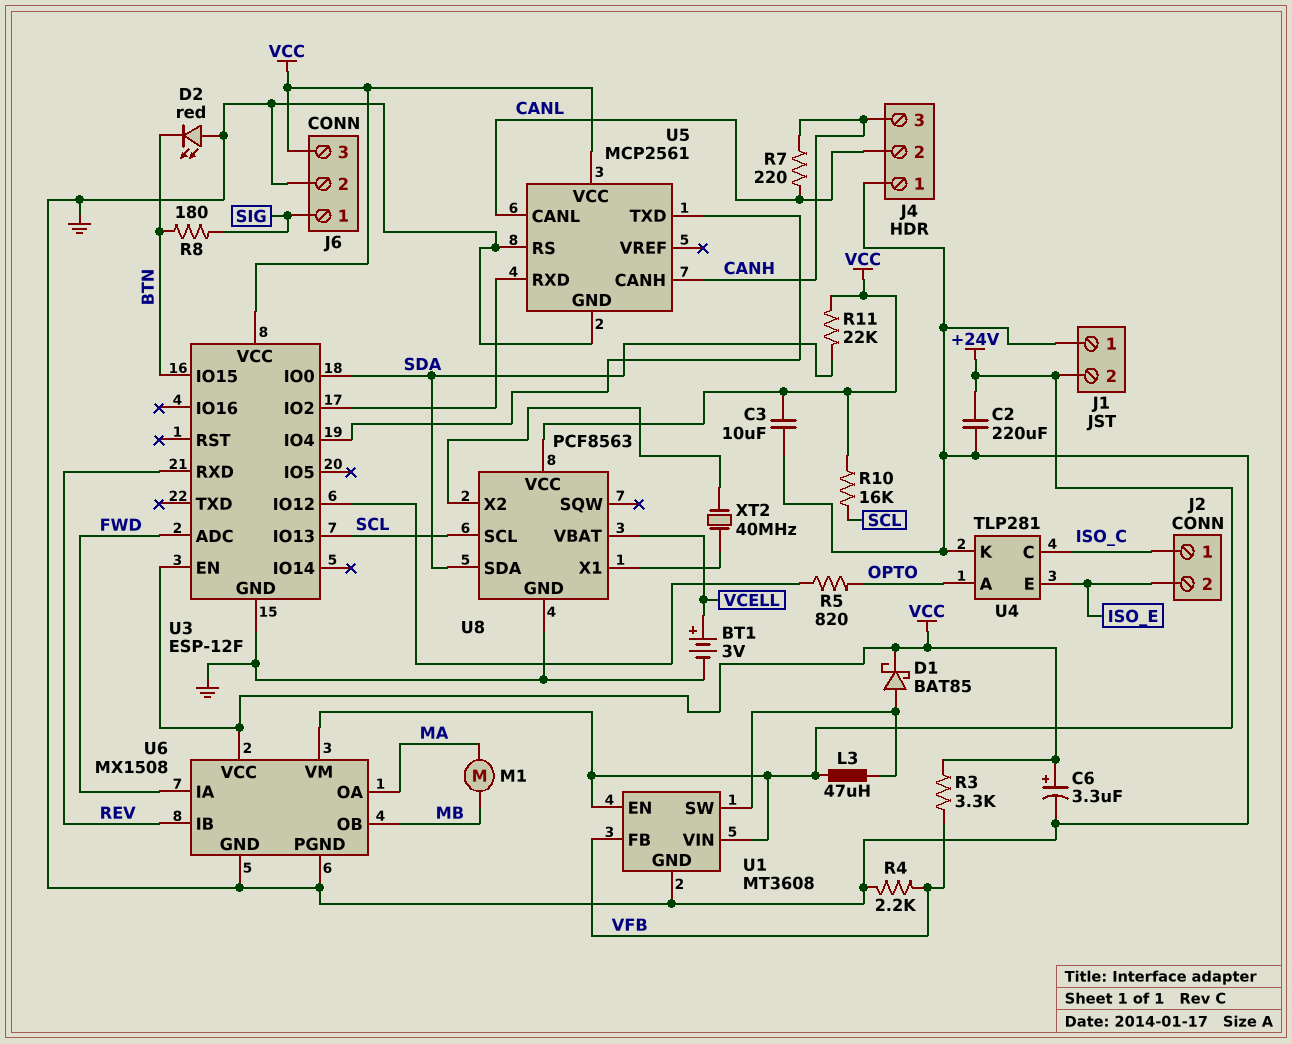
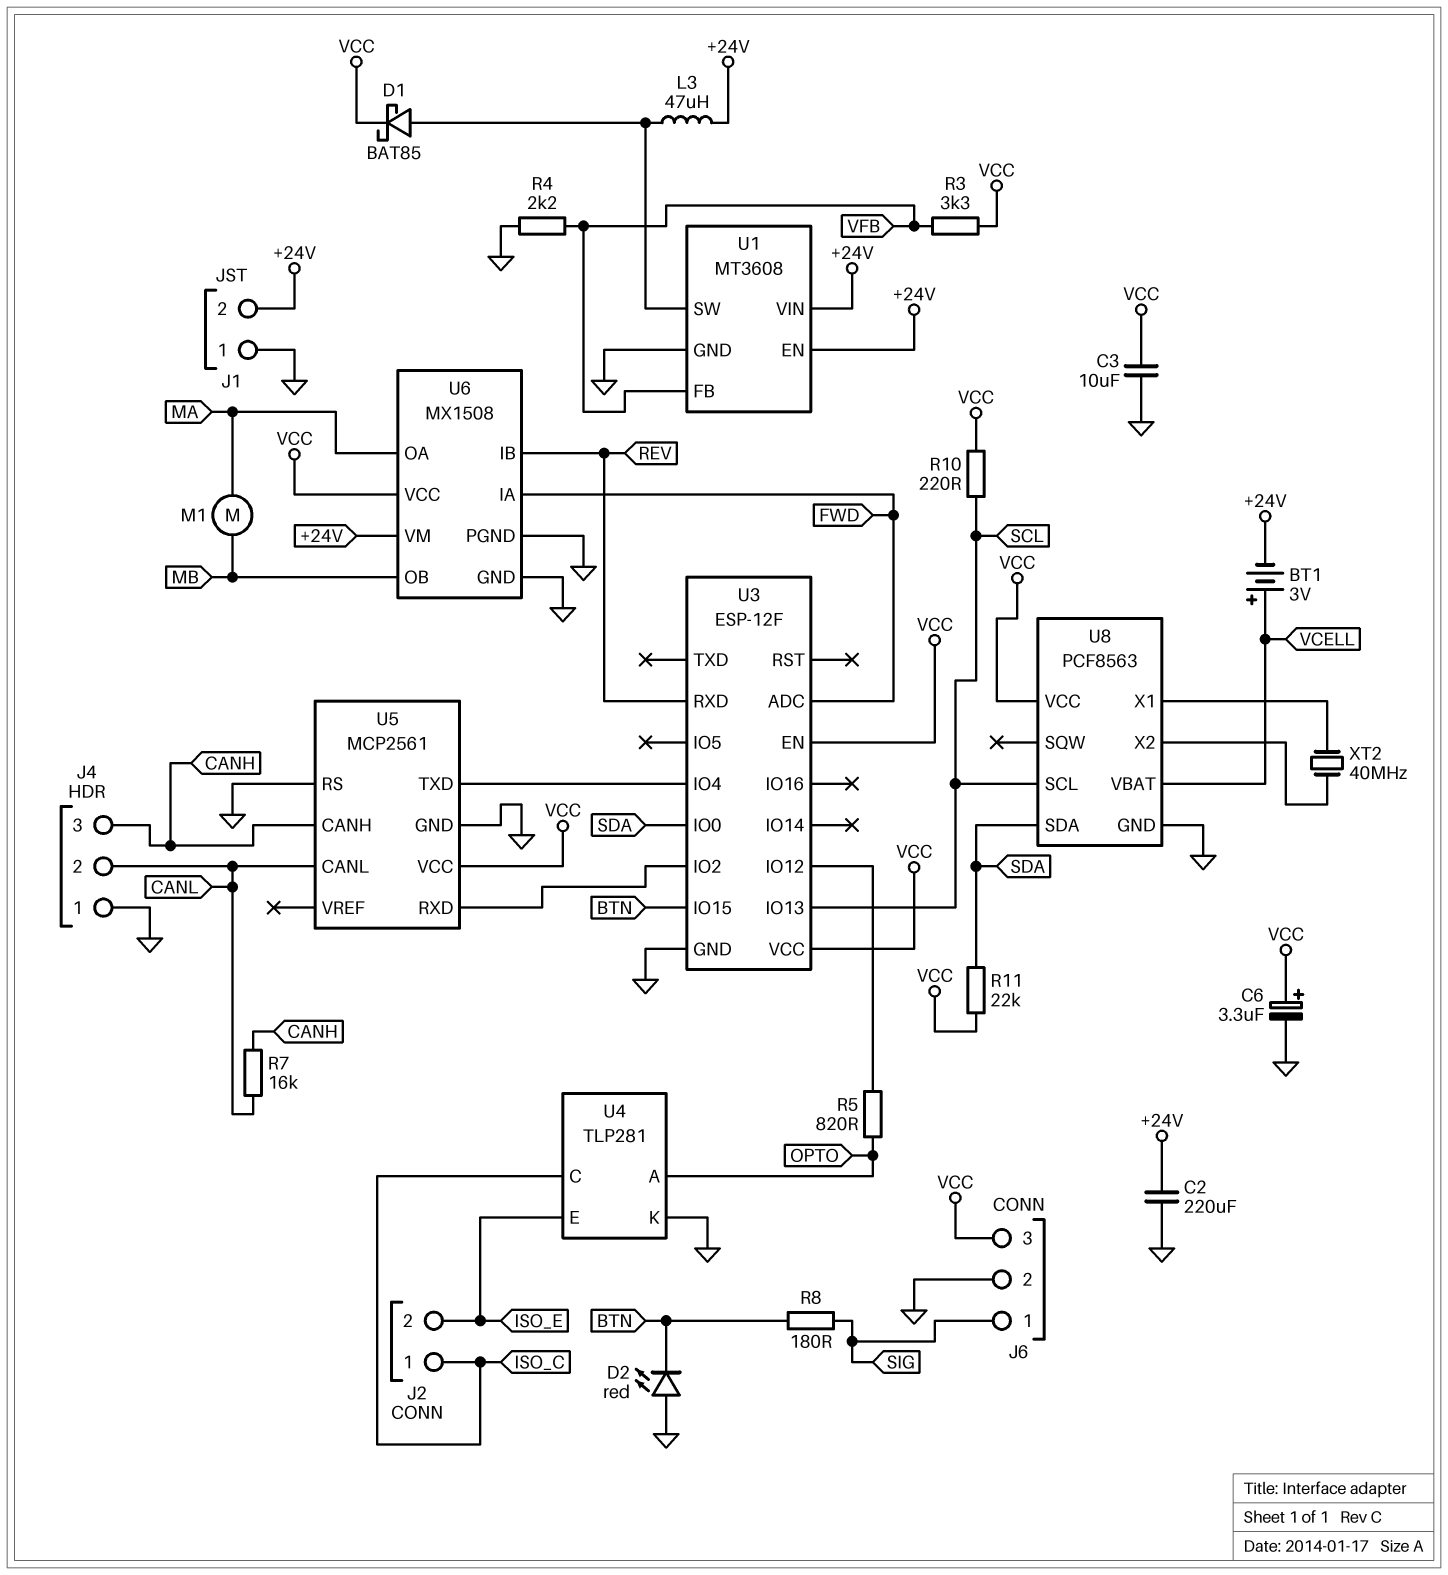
BT1: 3V (plus VCELL, minus GND) -> 3V (plus VCELL, minus +24V)
R7: 220 (CANH, CANL) -> 16k (CANH, CANL)
R10: 16k (SCL, VCC) -> 220 (SCL, VCC)

